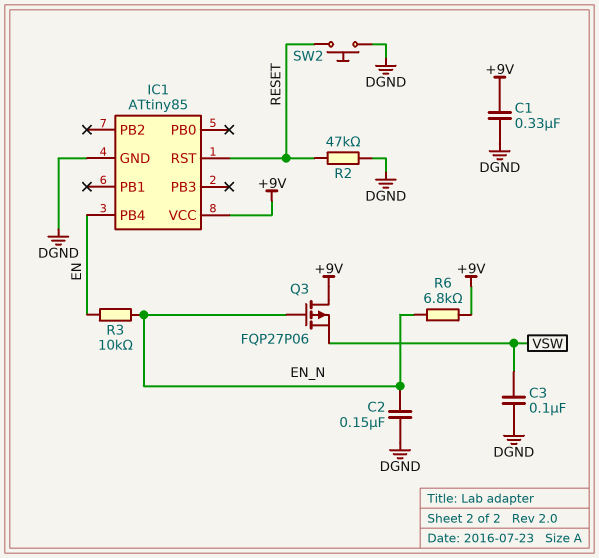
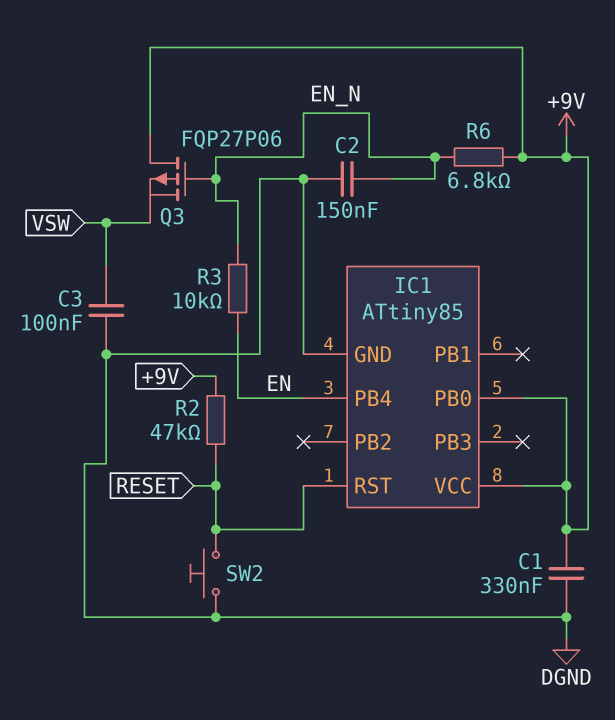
IC1 pin PB0: none -> +9V
R2: 47k (DGND, RESET) -> 47k (+9V, RESET)

